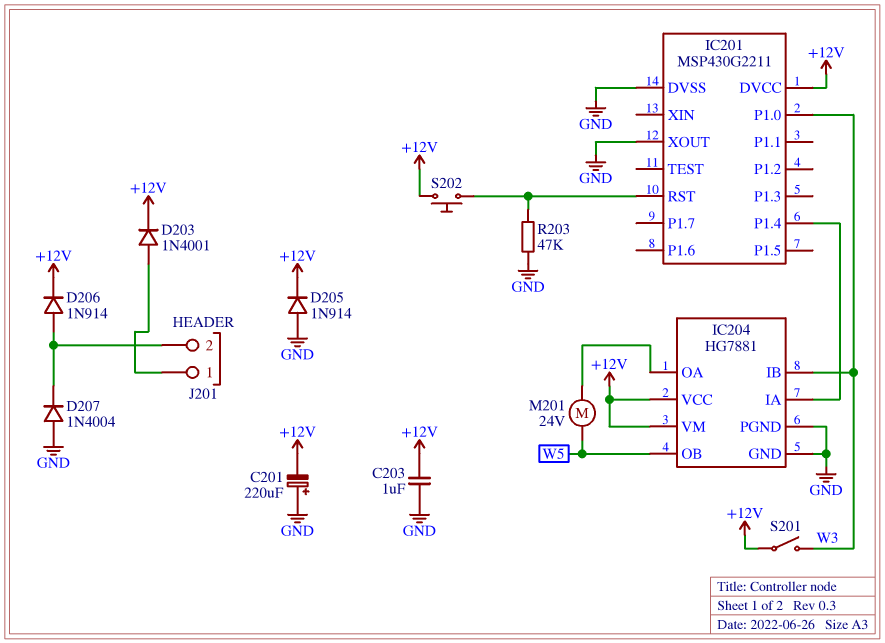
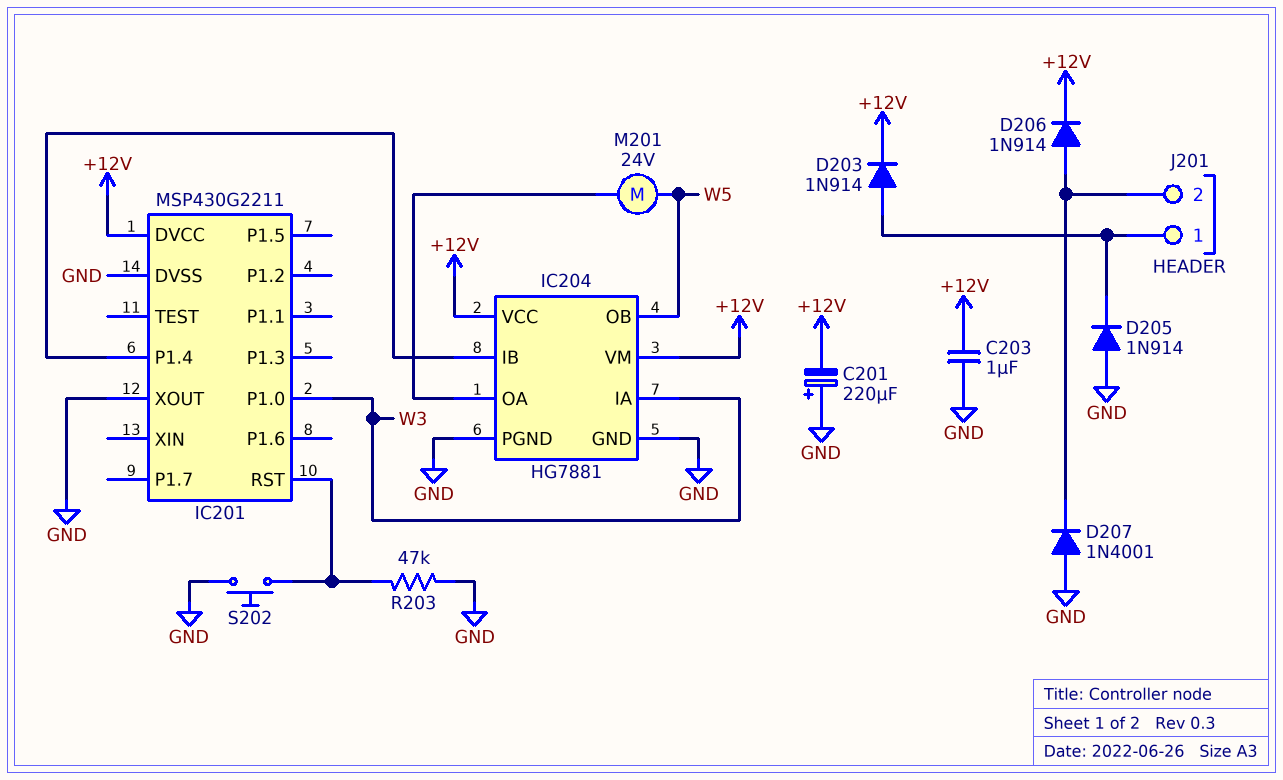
D203: diode 1N4001 (A J201/1, K +12V) -> diode 1N914 (A J201/1, K +12V)
D205: diode 1N914 (A GND, K +12V) -> diode 1N914 (A GND, K J201/1)
D207: diode 1N4004 (A GND, K J201/2) -> diode 1N4001 (A GND, K J201/2)
IC204 pin IA: IC201/P1.4 -> W3
IC204 pin IB: W3 -> IC201/P1.4
S201: switch (+12V, W3) -> none
S202: button (+12V, IC201/RST) -> button (GND, IC201/RST)

